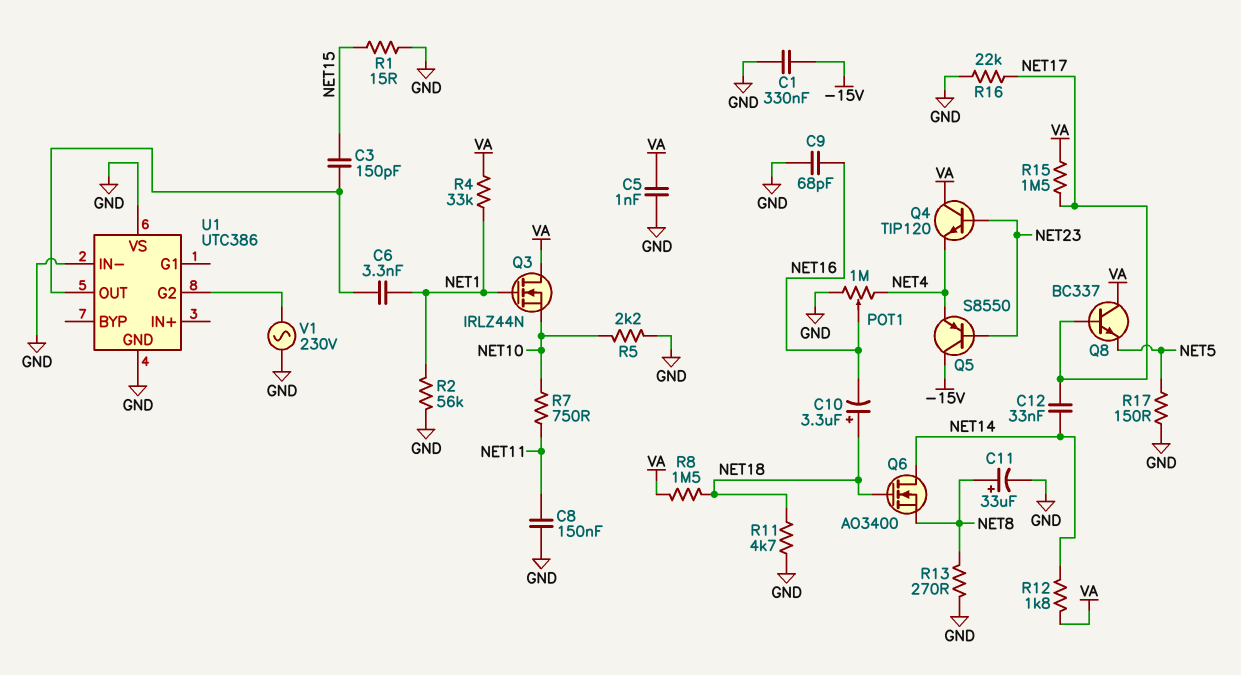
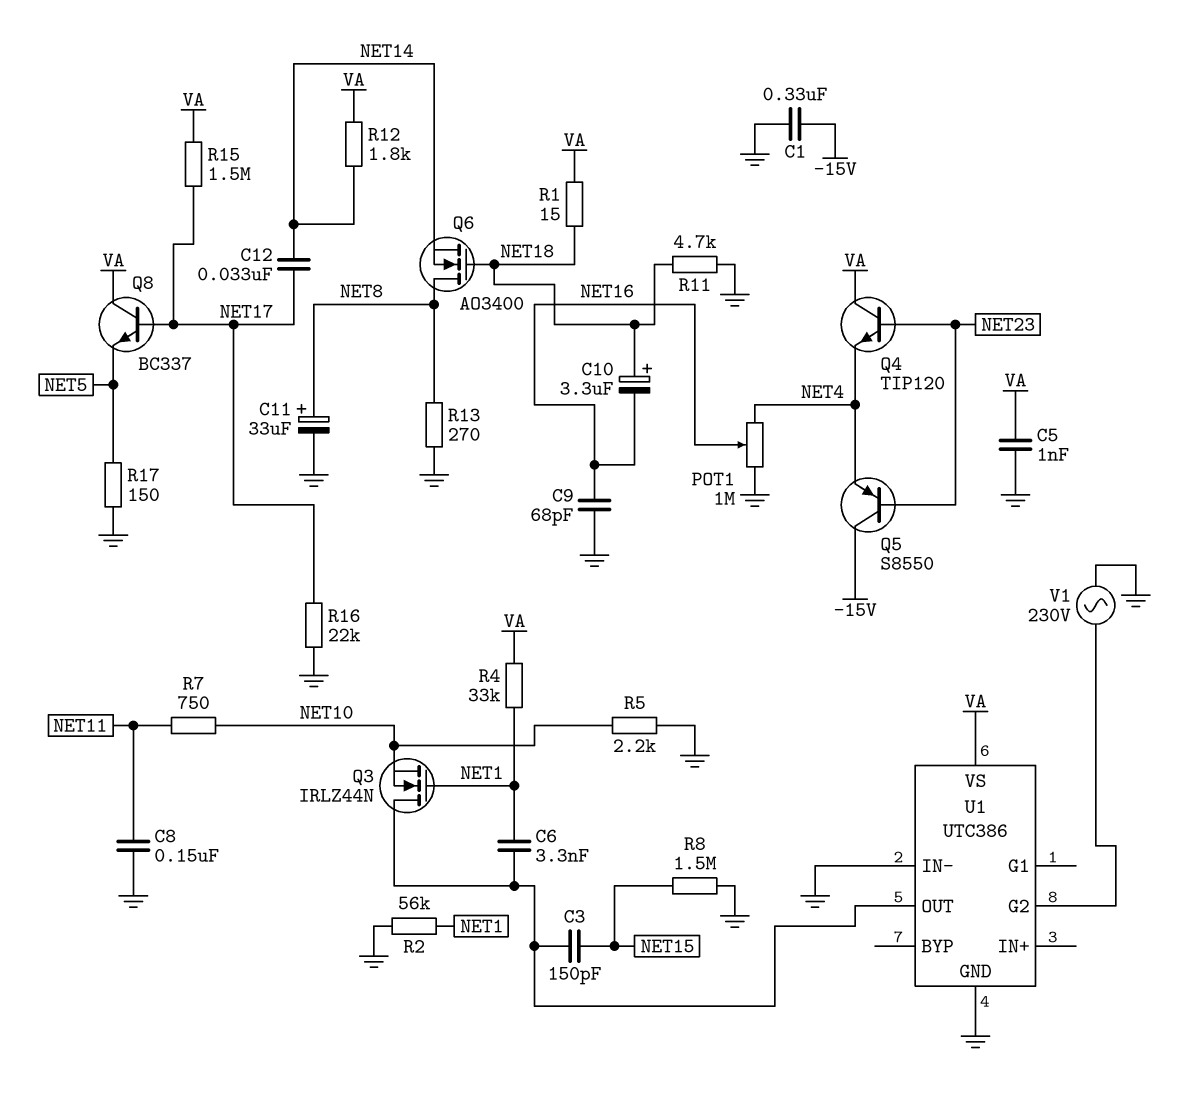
Q3: NMOS IRLZ44N (G NET1, D VA, S NET10) -> NMOS IRLZ44N (G NET1, D U1/OUT, S NET10)
Q6: NMOS AO3400 (G NET18, D NET14, S NET8) -> NMOS AO3400 (G NET18, D NET8, S NET14)
R1: 15 (GND, NET15) -> 15 (NET18, VA)
R8: 1.5M (NET18, VA) -> 1.5M (GND, NET15)
U1 pin VS: GND -> VA

